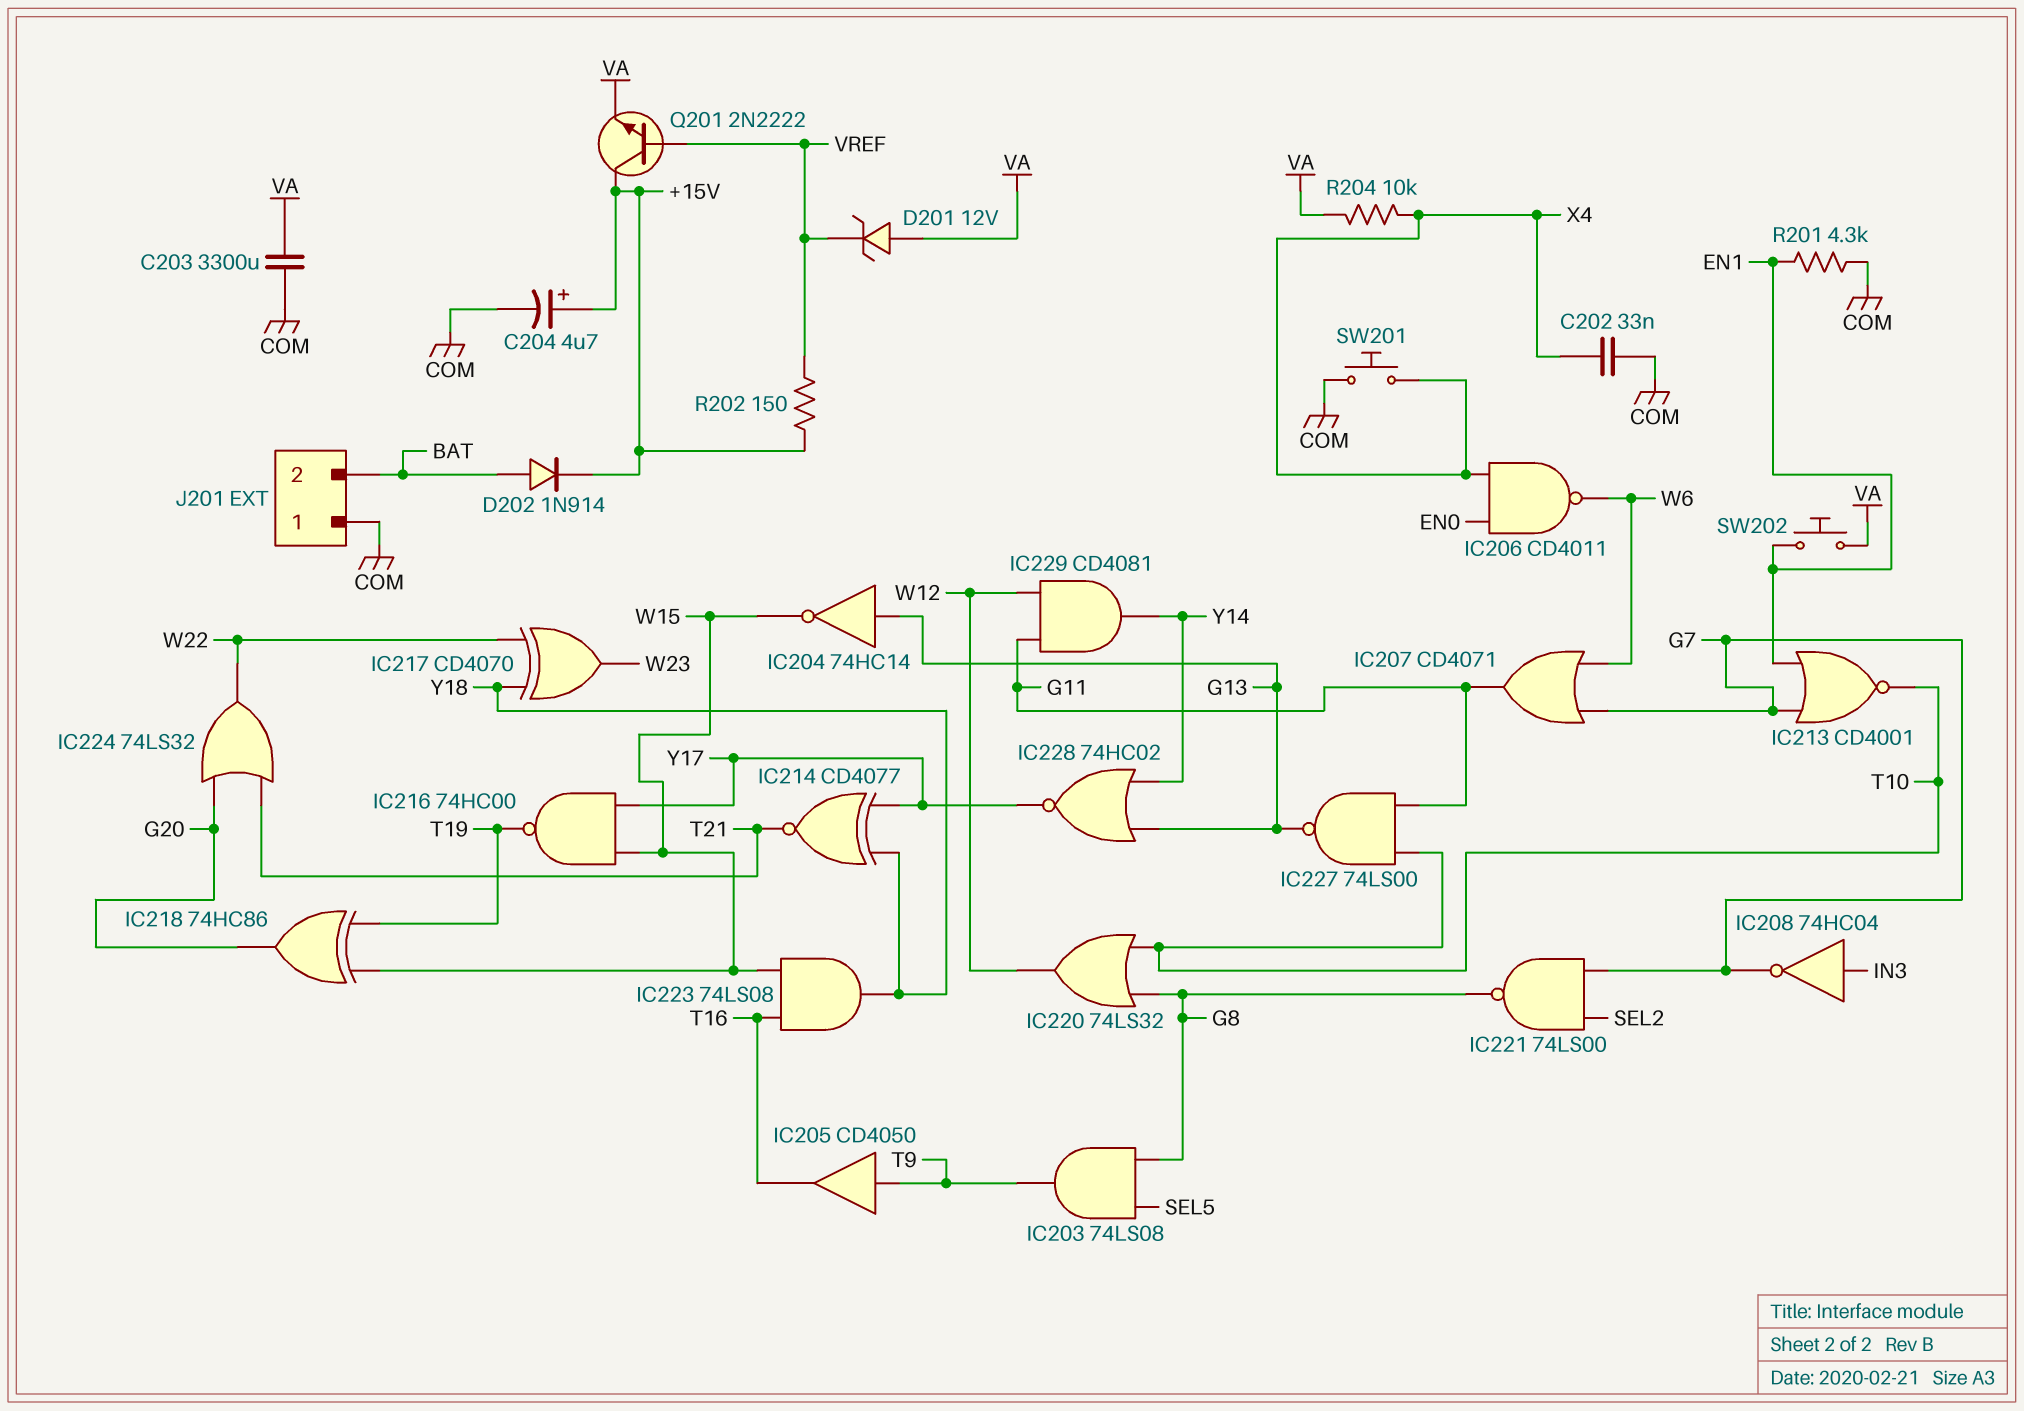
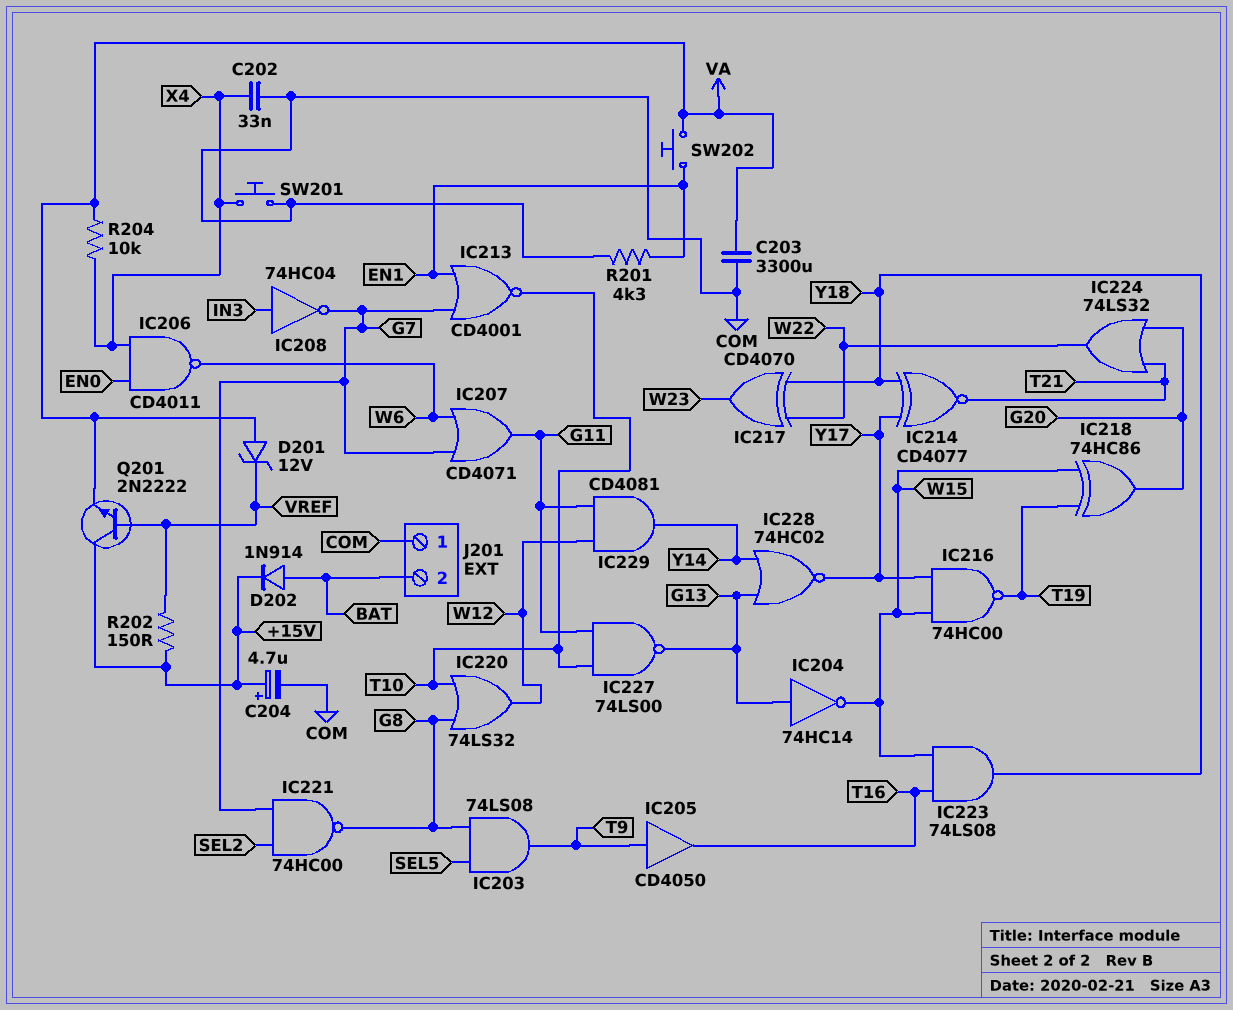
IC221: NAND 74LS00 (in G7, in SEL2, out G8) -> NAND 74HC00 (in G7, in SEL2, out G8)

